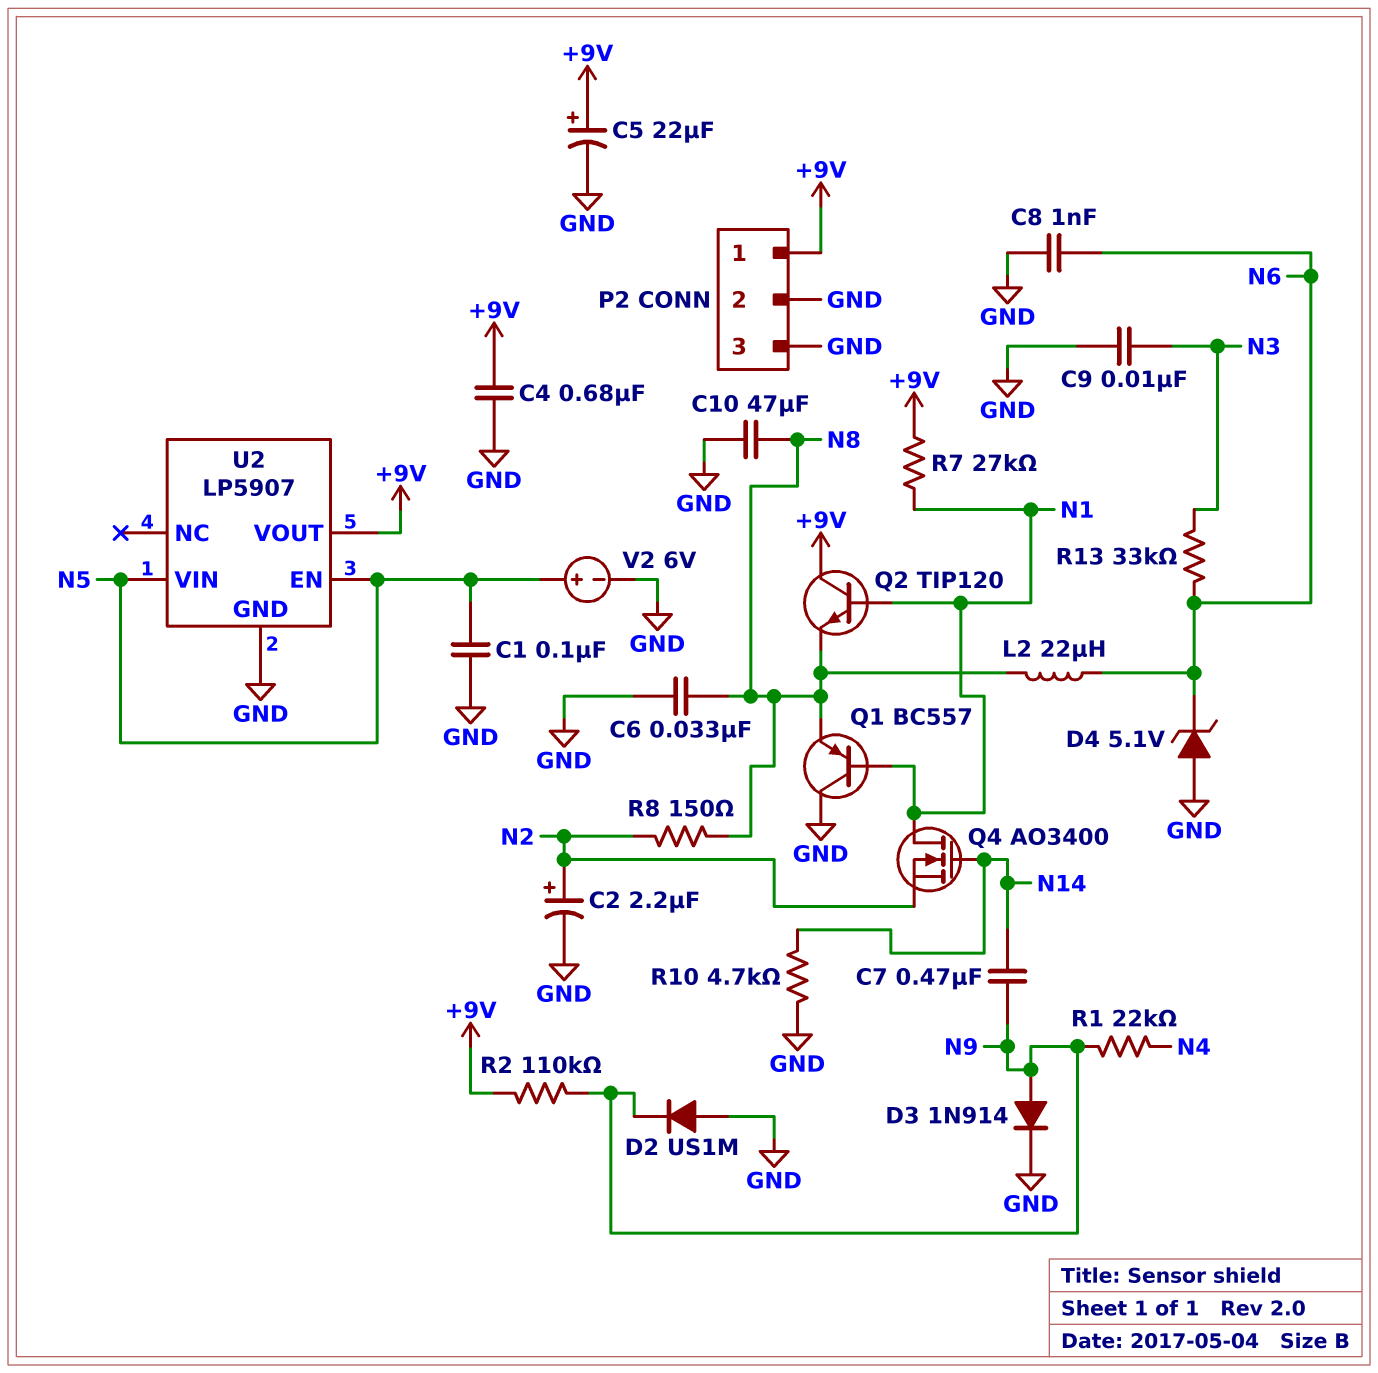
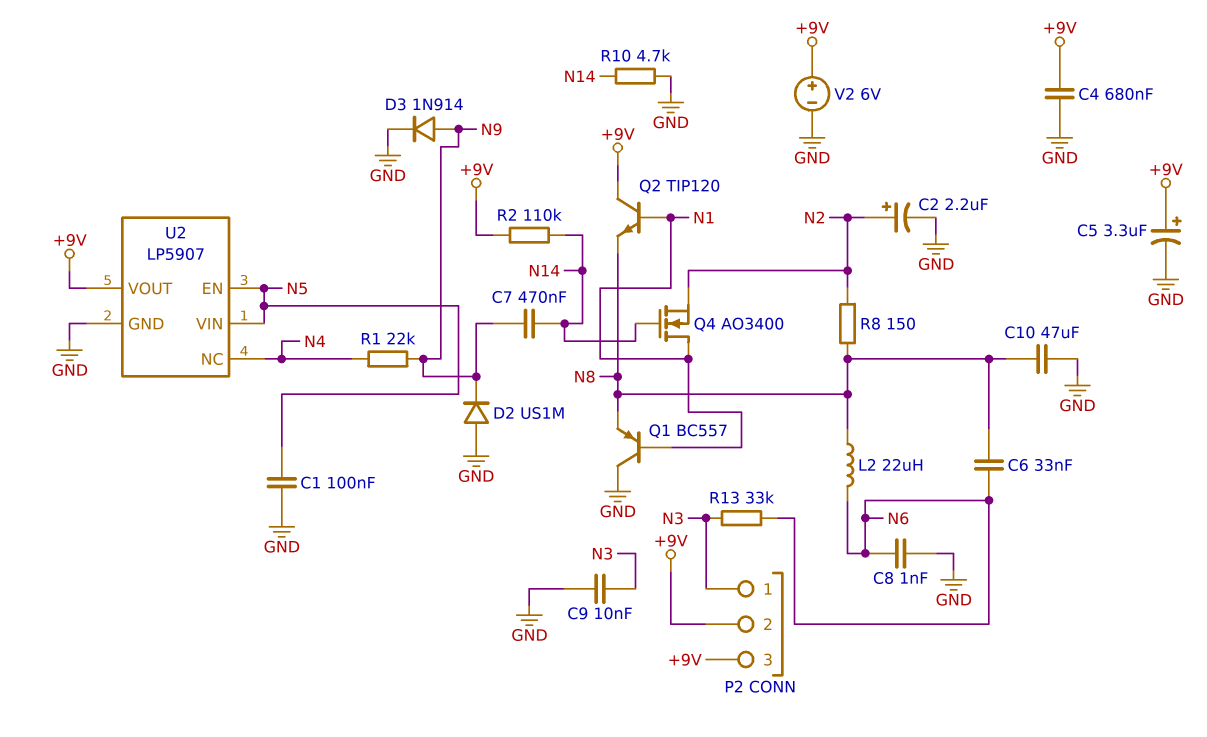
C5: 22uF (plus +9V, minus GND) -> 3.3uF (plus +9V, minus GND)
C6: 33nF (GND, N8) -> 33nF (N6, N8)
D4: zener 5.1V (A GND, K N6) -> none
P2 pin 1: +9V -> N3
P2 pin 2: GND -> +9V
P2 pin 3: GND -> +9V
R2: 110k (+9V, N9) -> 110k (+9V, N14)
R7: 27k (+9V, N1) -> none
U2 pin NC: none -> N4
V2: 6V (plus N5, minus GND) -> 6V (plus +9V, minus GND)

